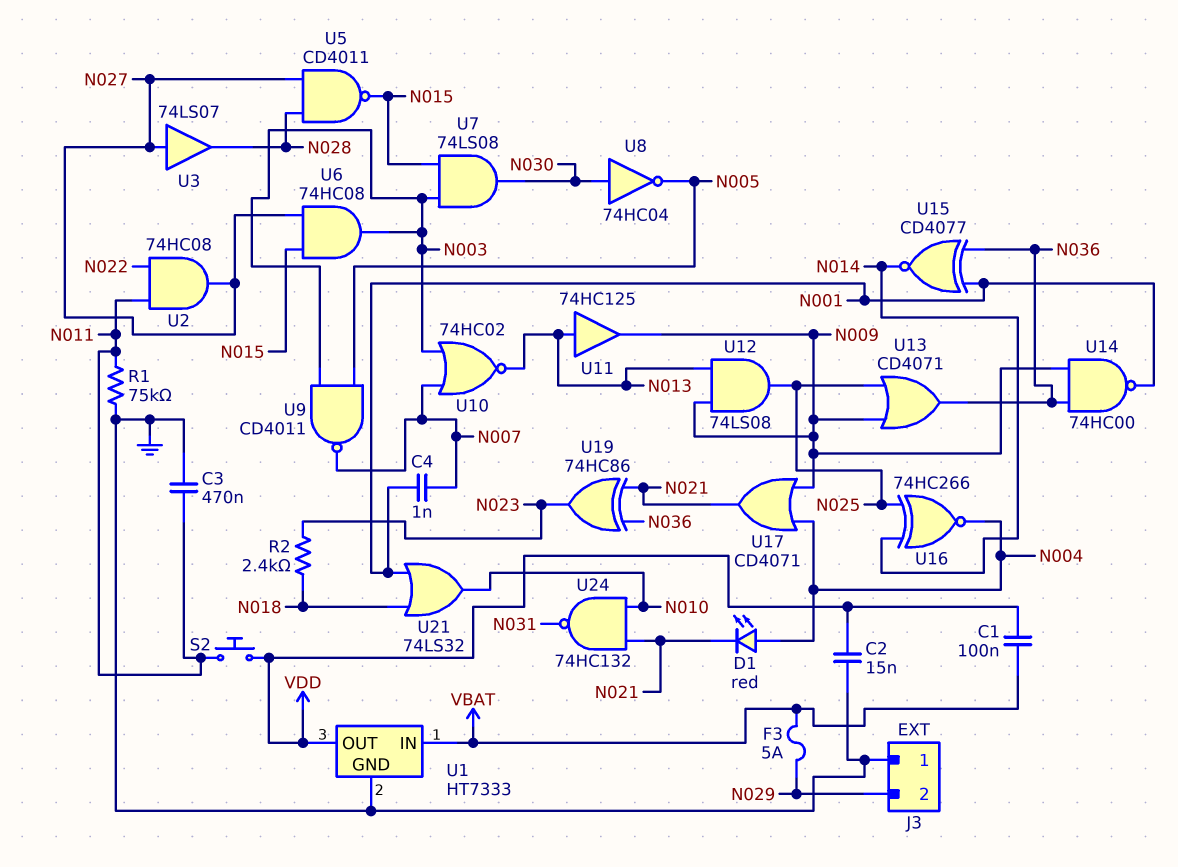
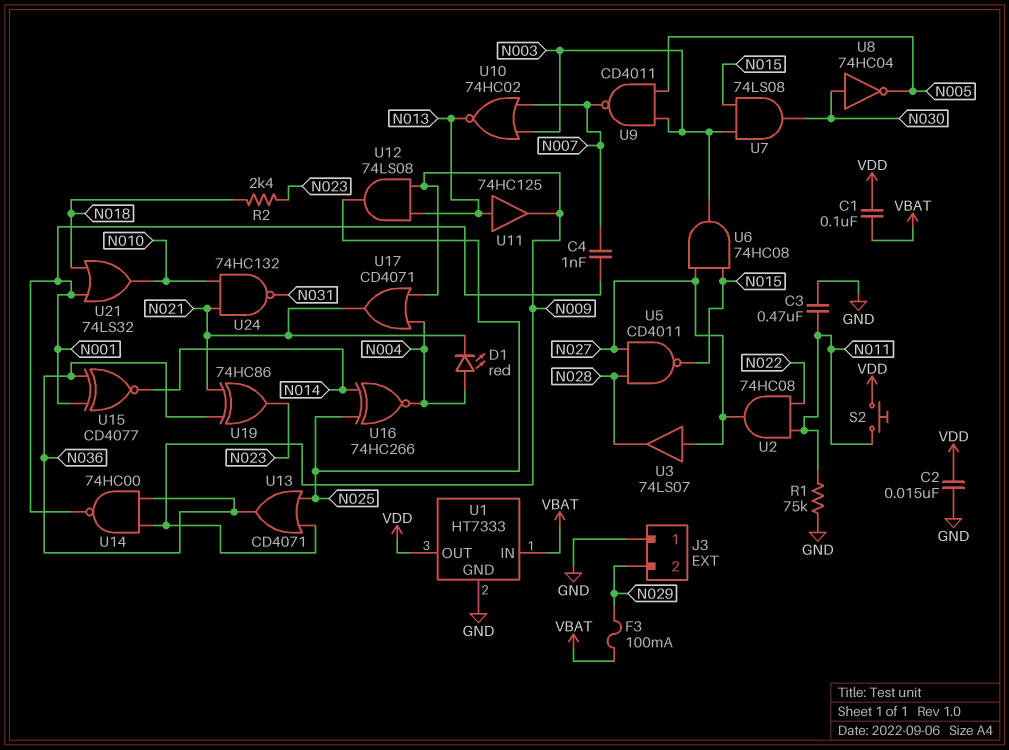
F3: 5A (N029, VBAT) -> 100mA (N029, VBAT)

